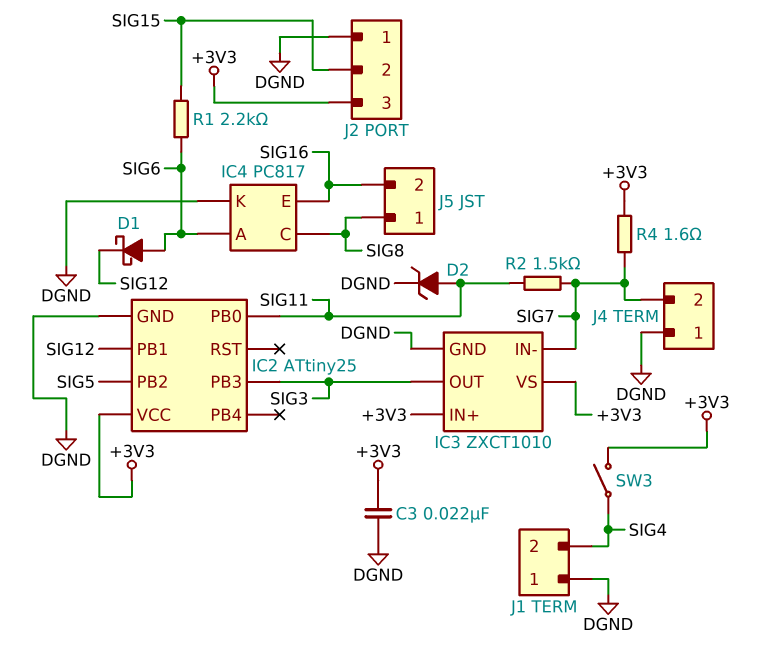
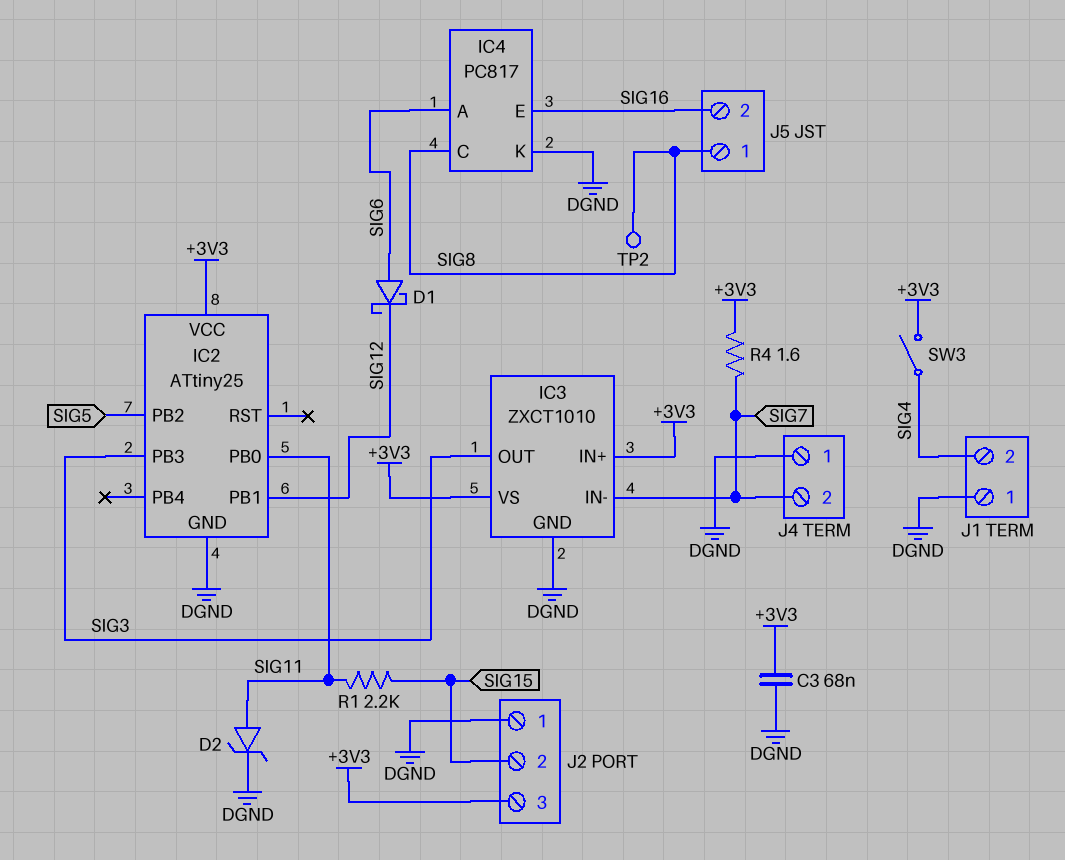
C3: 22nF (+3V3, DGND) -> 68nF (+3V3, DGND)
R1: 2.2k (SIG6, SIG15) -> 2.2k (SIG11, SIG15)
R2: 1.5k (SIG7, SIG11) -> none
TP2: none -> test point (SIG8)

